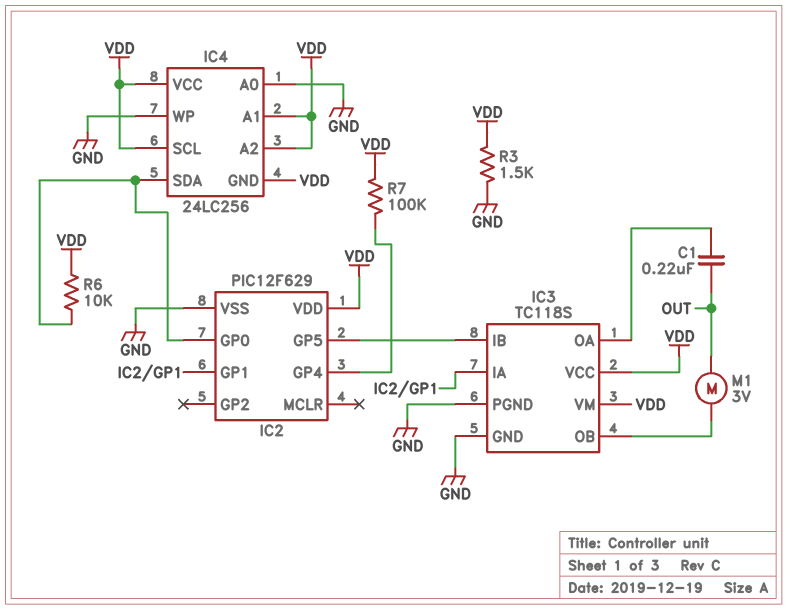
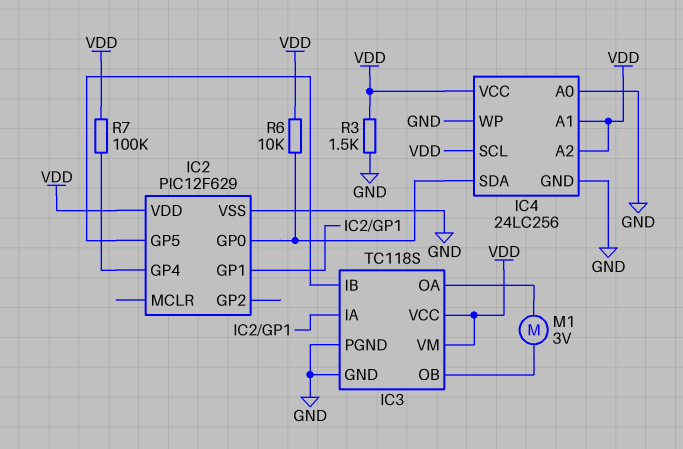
C1: 220nF (IC3/OA, OUT) -> none
IC4 pin GND: VDD -> GND
M1: motor 3V (IC3/OB, OUT) -> motor 3V (IC3/OA, IC3/OB)

